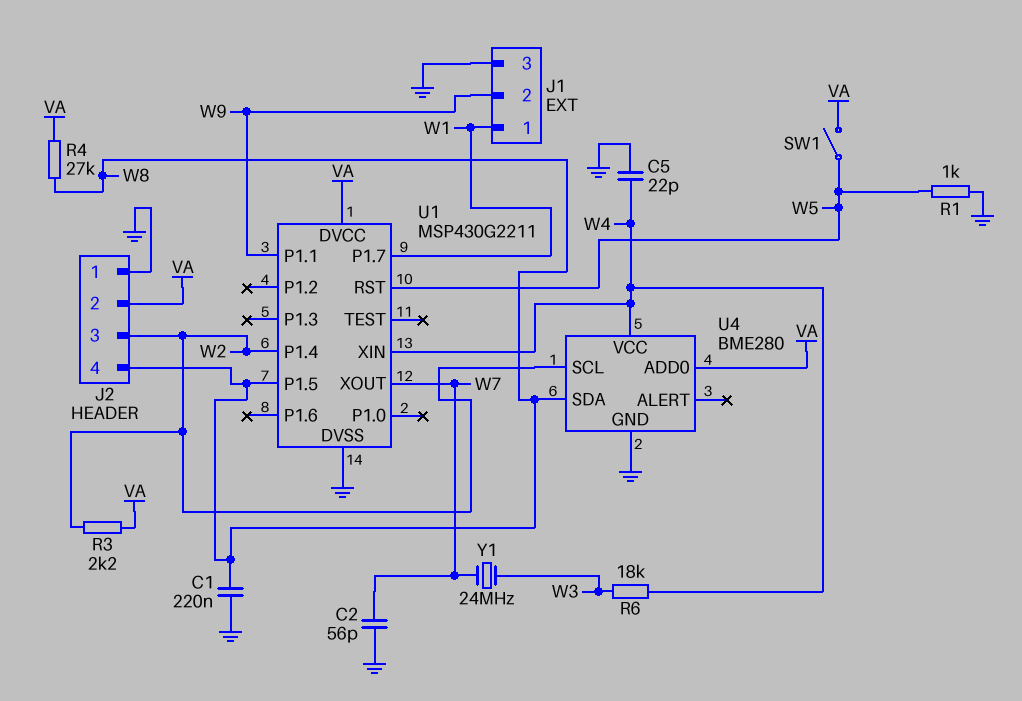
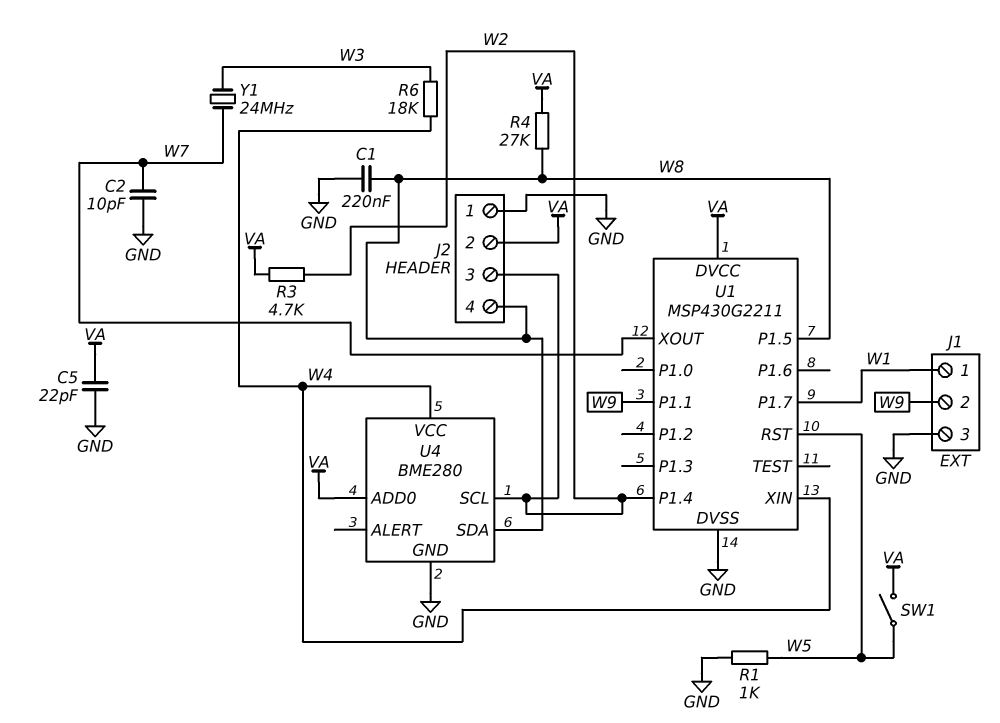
C2: 56pF (GND, W7) -> 10pF (GND, W7)
C5: 22pF (GND, W4) -> 22pF (GND, VA)
R3: 2.2k (VA, W2) -> 4.7k (VA, W2)

